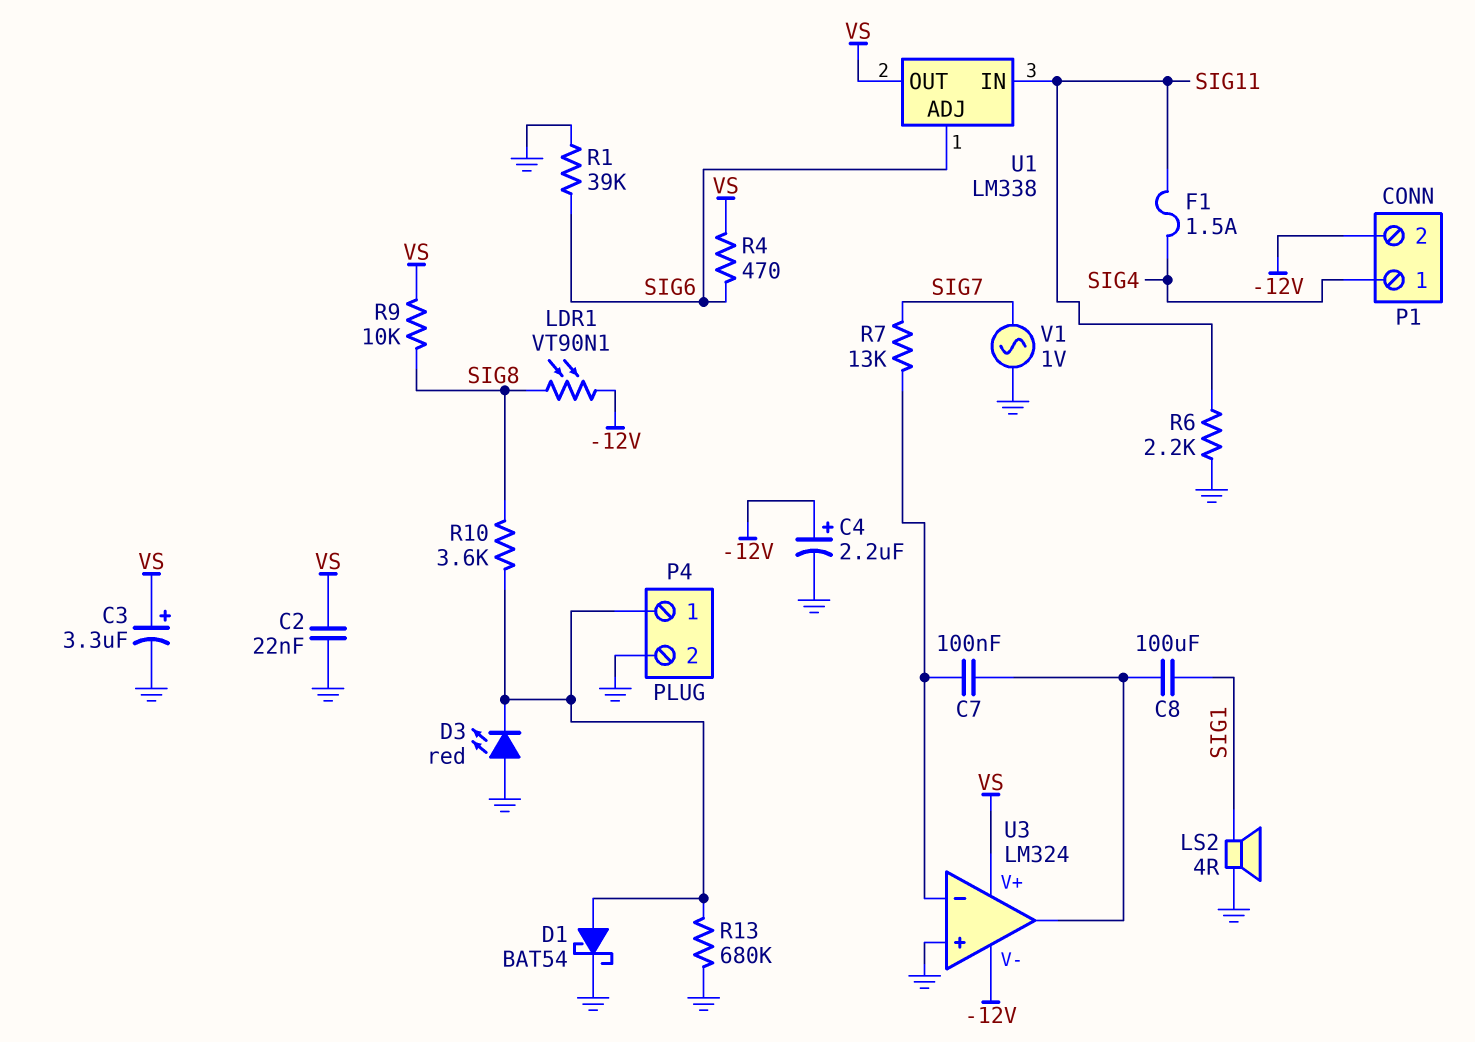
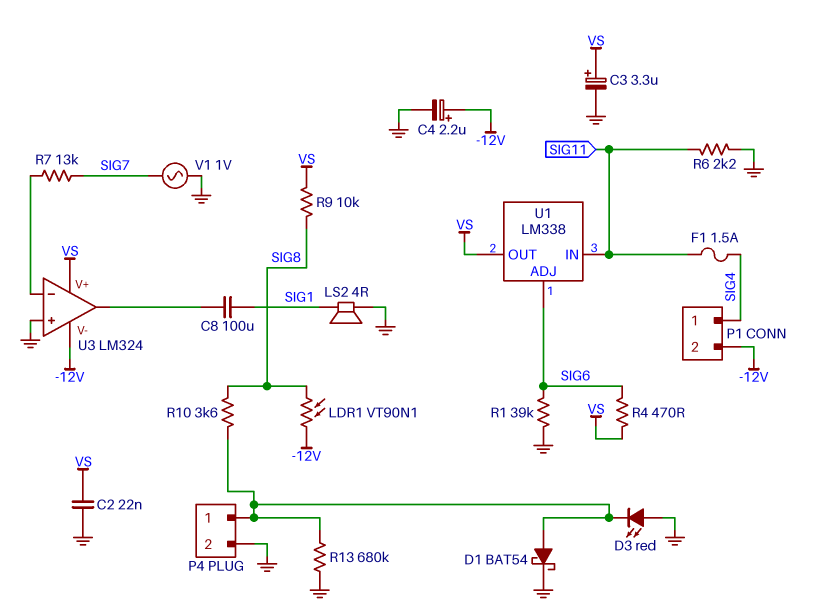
C7: 100nF (U3/in-, U3/out) -> none

